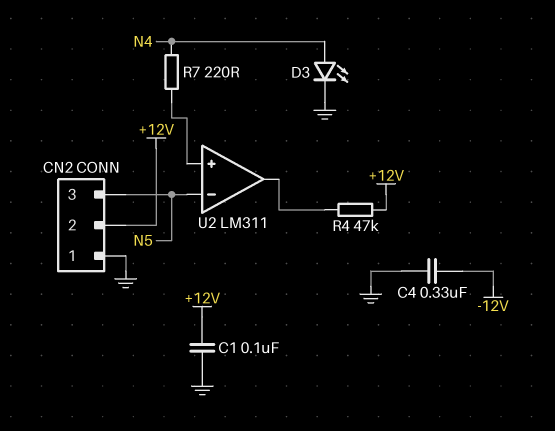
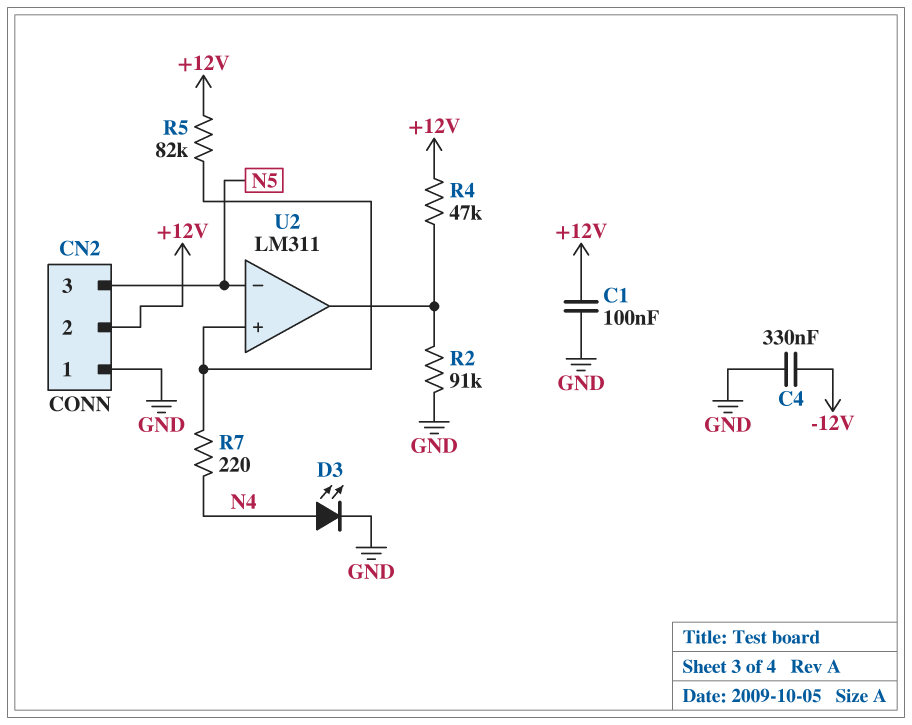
R2: none -> 91k (GND, U2/out)
R5: none -> 82k (+12V, U2/in+)

